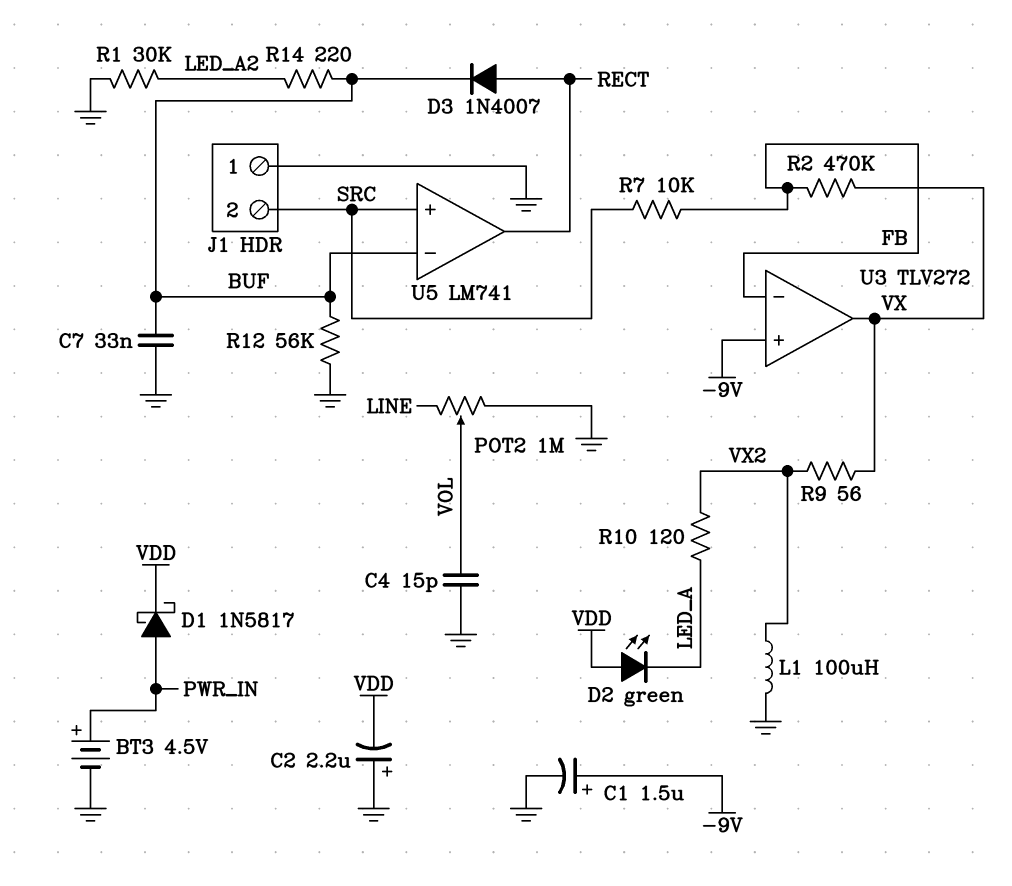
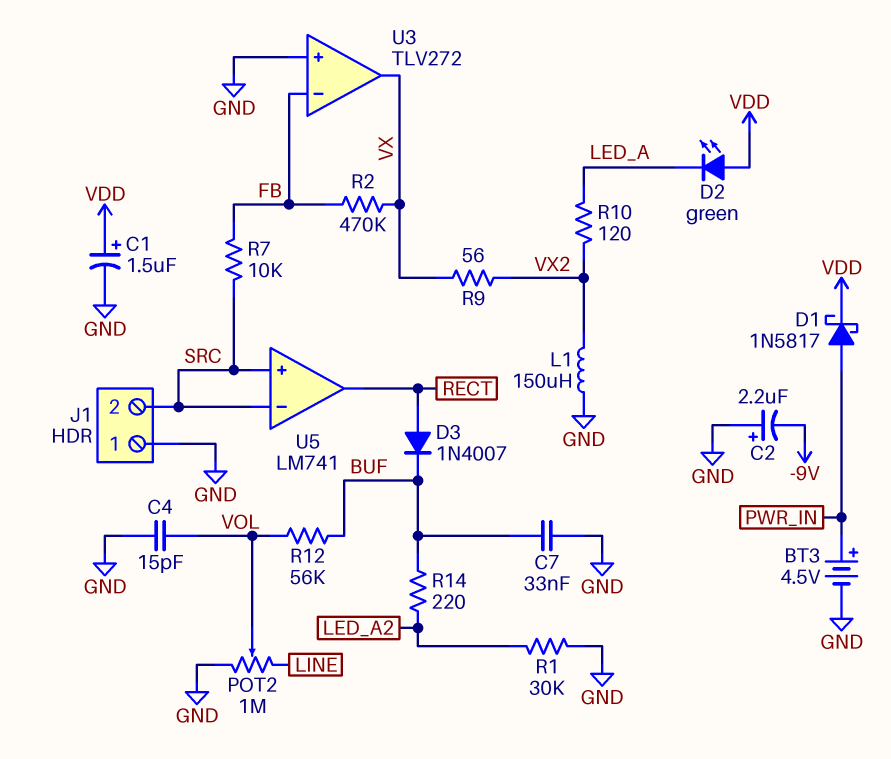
C1: 1.5uF (plus -9V, minus GND) -> 1.5uF (plus VDD, minus GND)
C2: 2.2uF (plus GND, minus VDD) -> 2.2uF (plus GND, minus -9V)
L1: 100uH (GND, VX2) -> 150uH (GND, VX2)
R12: 56k (BUF, GND) -> 56k (BUF, VOL)
U3 pin in+: -9V -> GND
U5 pin in-: BUF -> SRC

